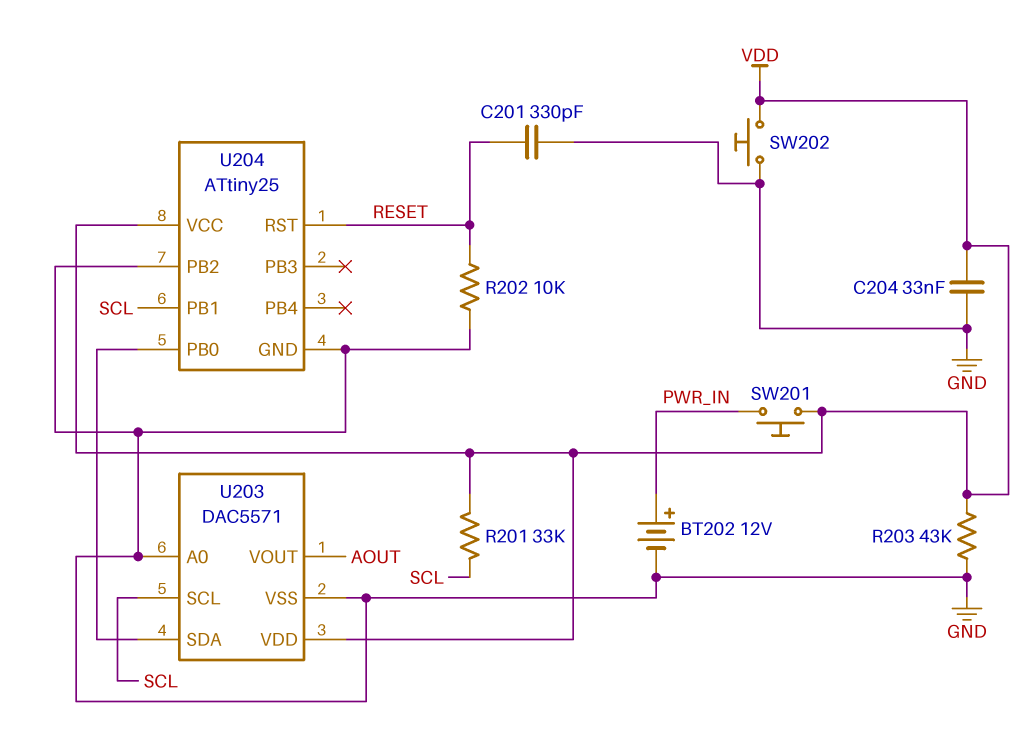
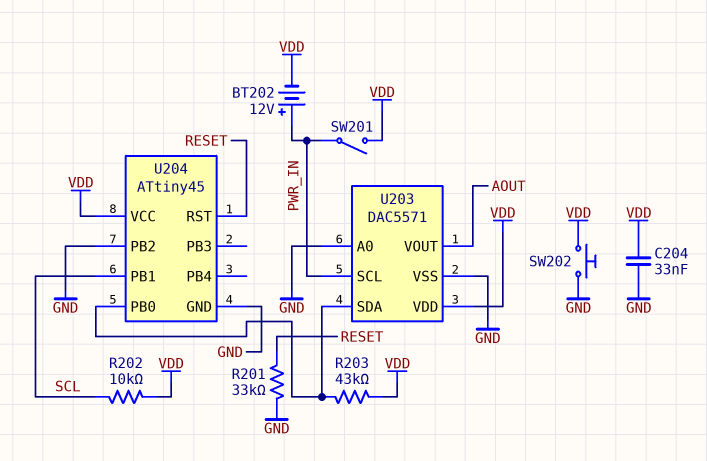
BT202: 12V (plus PWR_IN, minus GND) -> 12V (plus PWR_IN, minus VDD)
C201: 330pF (GND, RESET) -> none
R201: 33k (SCL, VDD) -> 33k (GND, RESET)
R202: 10k (GND, RESET) -> 10k (SCL, VDD)
R203: 43k (GND, VDD) -> 43k (U203/SDA, VDD)
SW201: button (PWR_IN, VDD) -> switch (PWR_IN, VDD)
U203 pin SCL: SCL -> PWR_IN
U204: ATtiny25 -> ATtiny45

